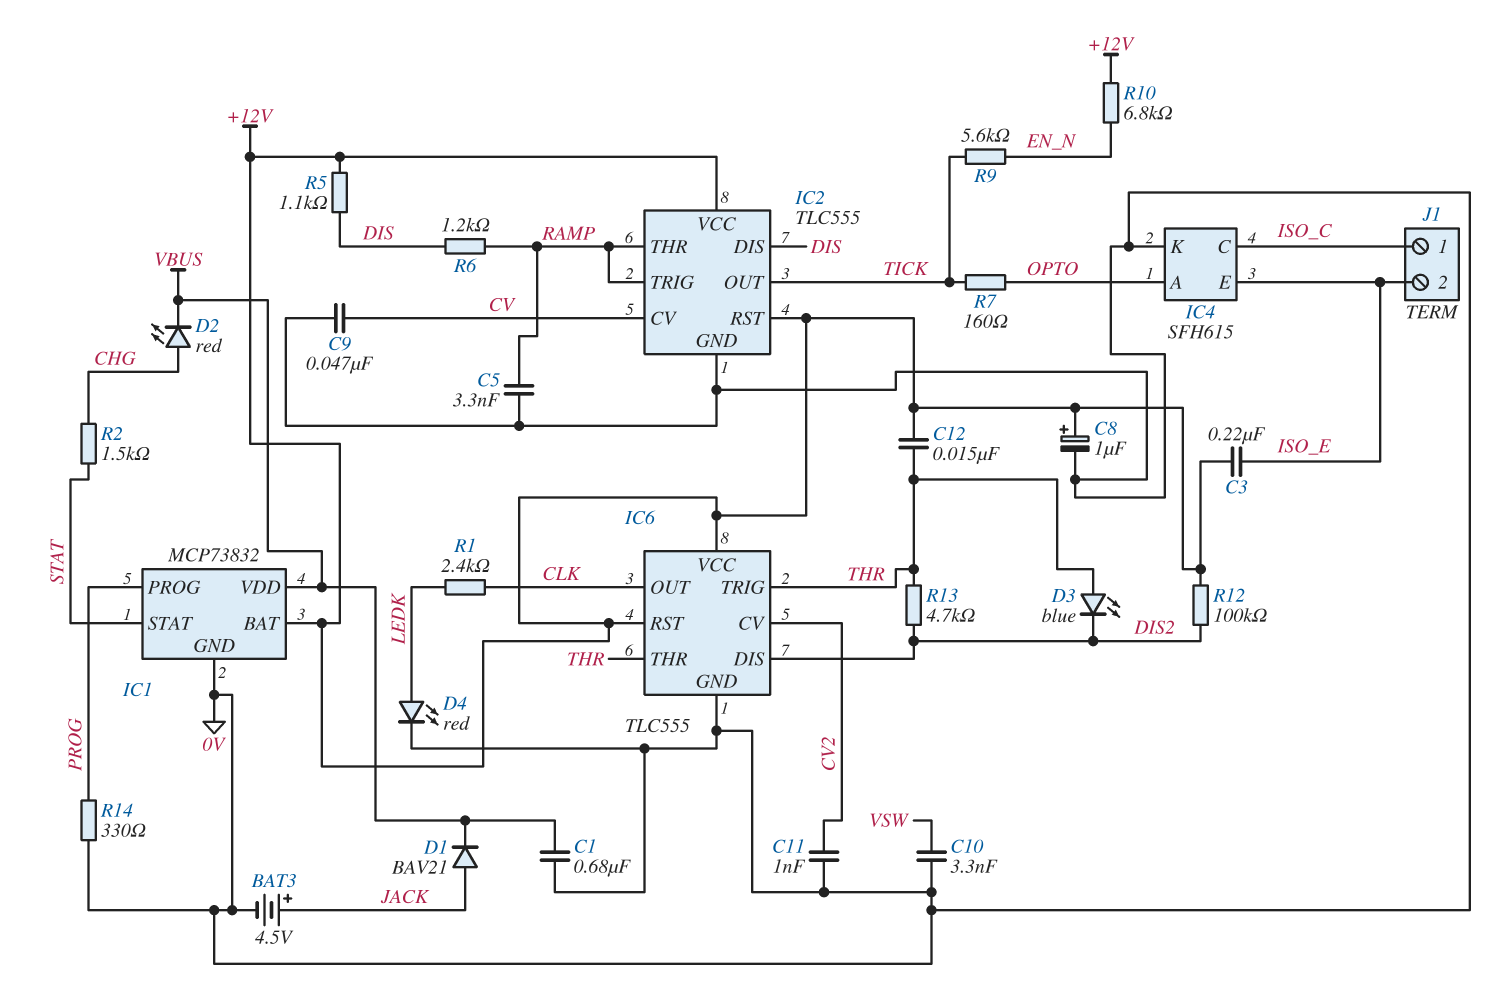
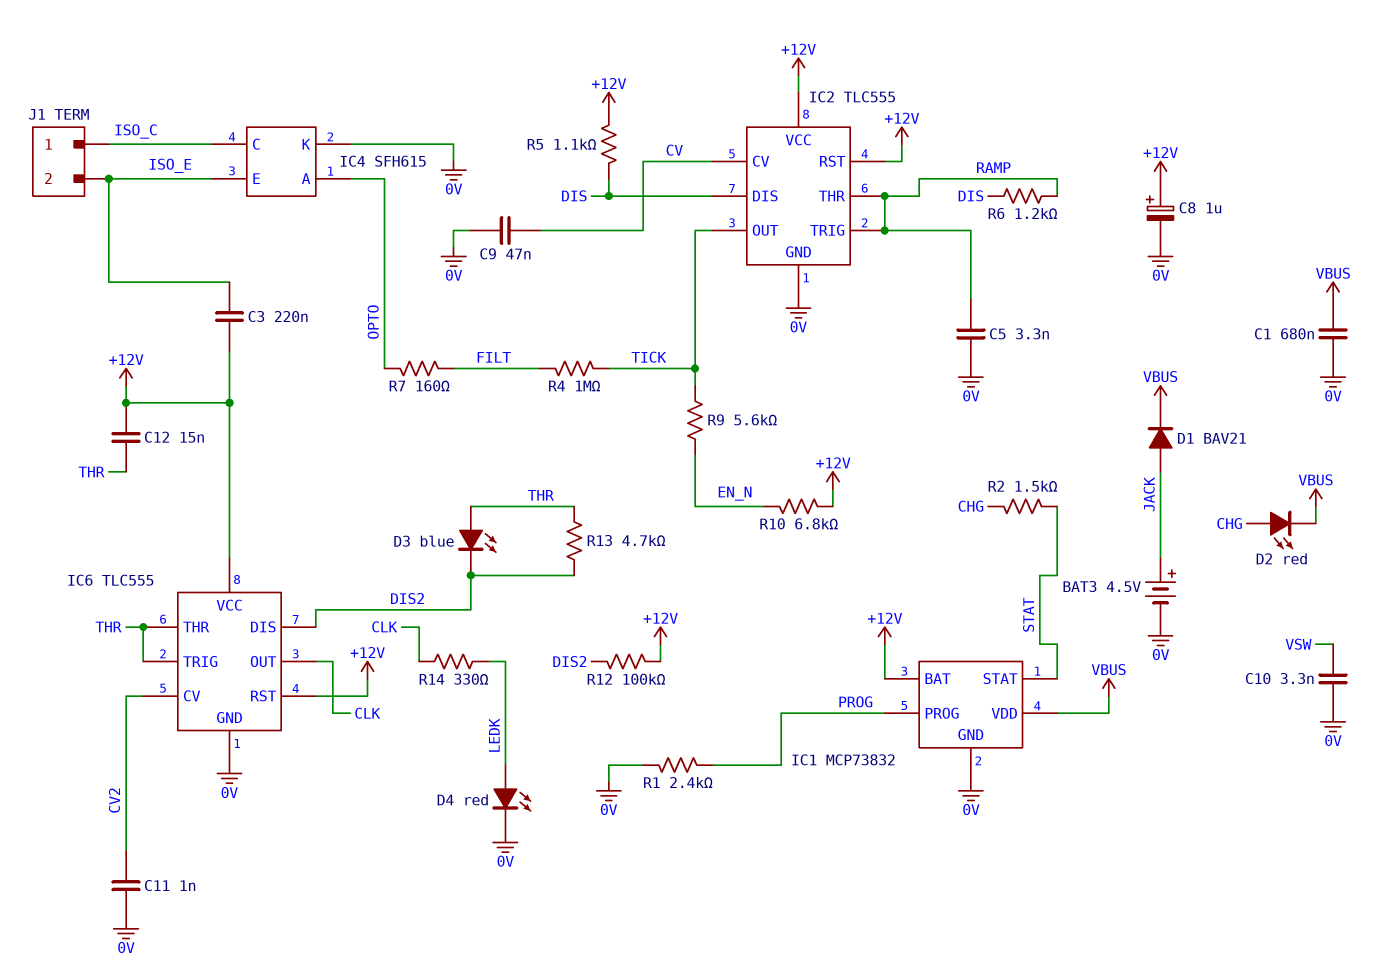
R1: 2.4k (CLK, LEDK) -> 2.4k (0V, PROG)
R4: none -> 1M (FILT, TICK)
R7: 160 (OPTO, TICK) -> 160 (FILT, OPTO)
R14: 330 (0V, PROG) -> 330 (CLK, LEDK)

